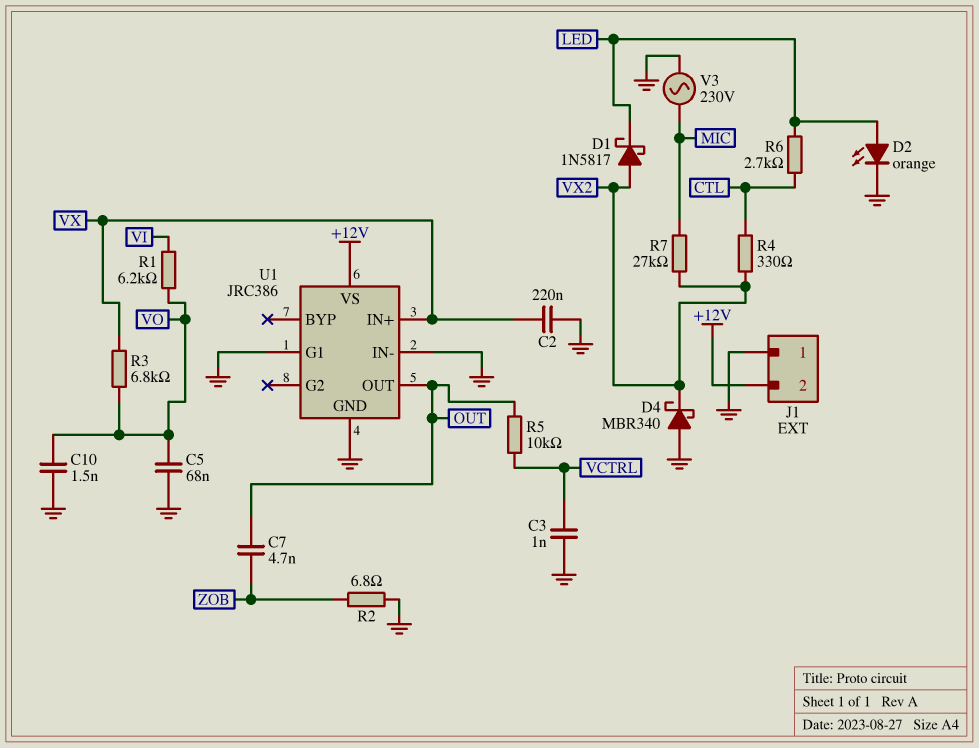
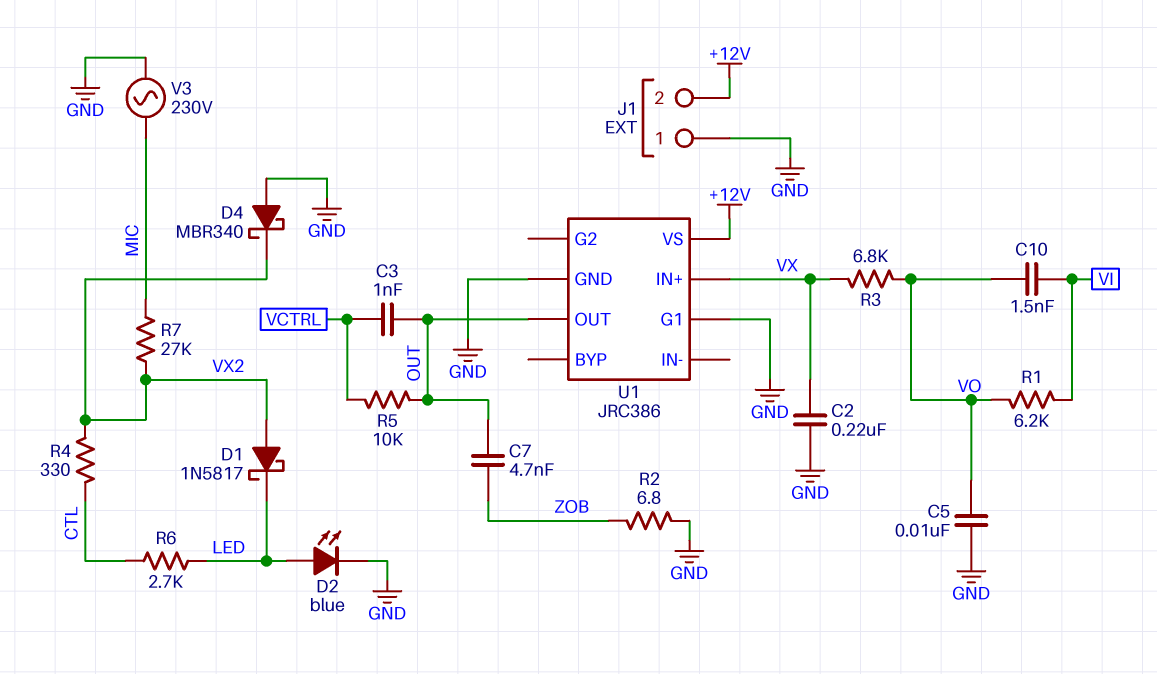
C3: 1nF (GND, VCTRL) -> 1nF (OUT, VCTRL)
C5: 68nF (GND, VO) -> 10nF (GND, VO)
C10: 1.5nF (GND, VO) -> 1.5nF (VI, VO)
D2: LED orange (A LED, K GND) -> LED blue (A LED, K GND)
U1 pin IN-: GND -> none

